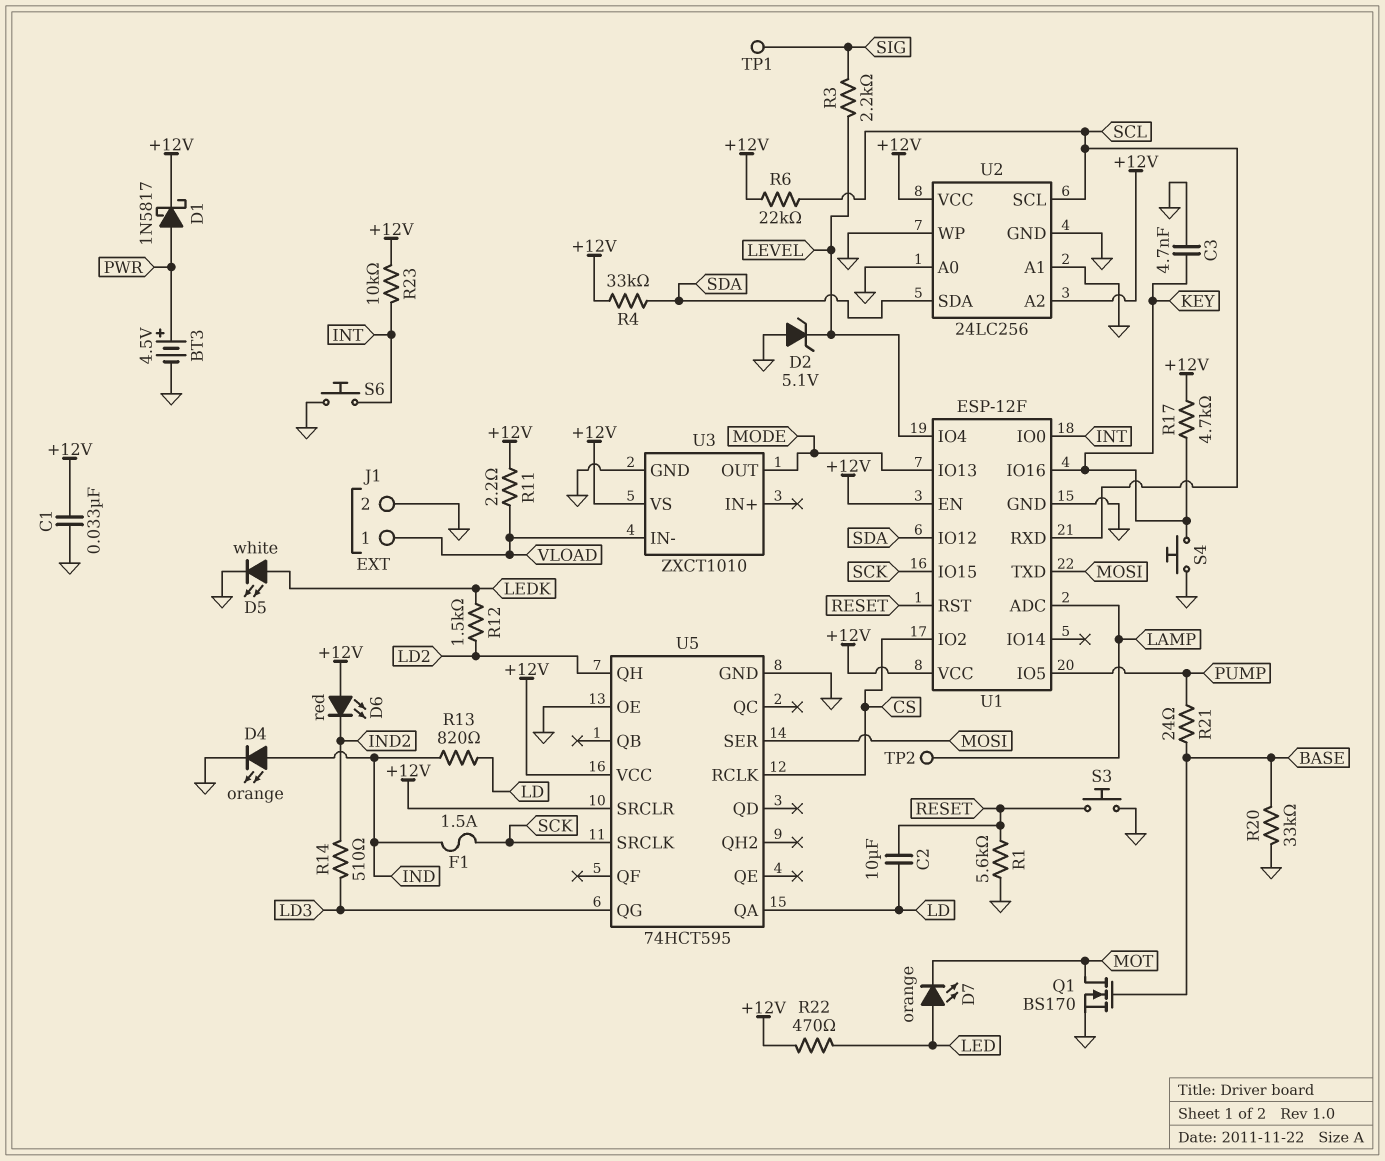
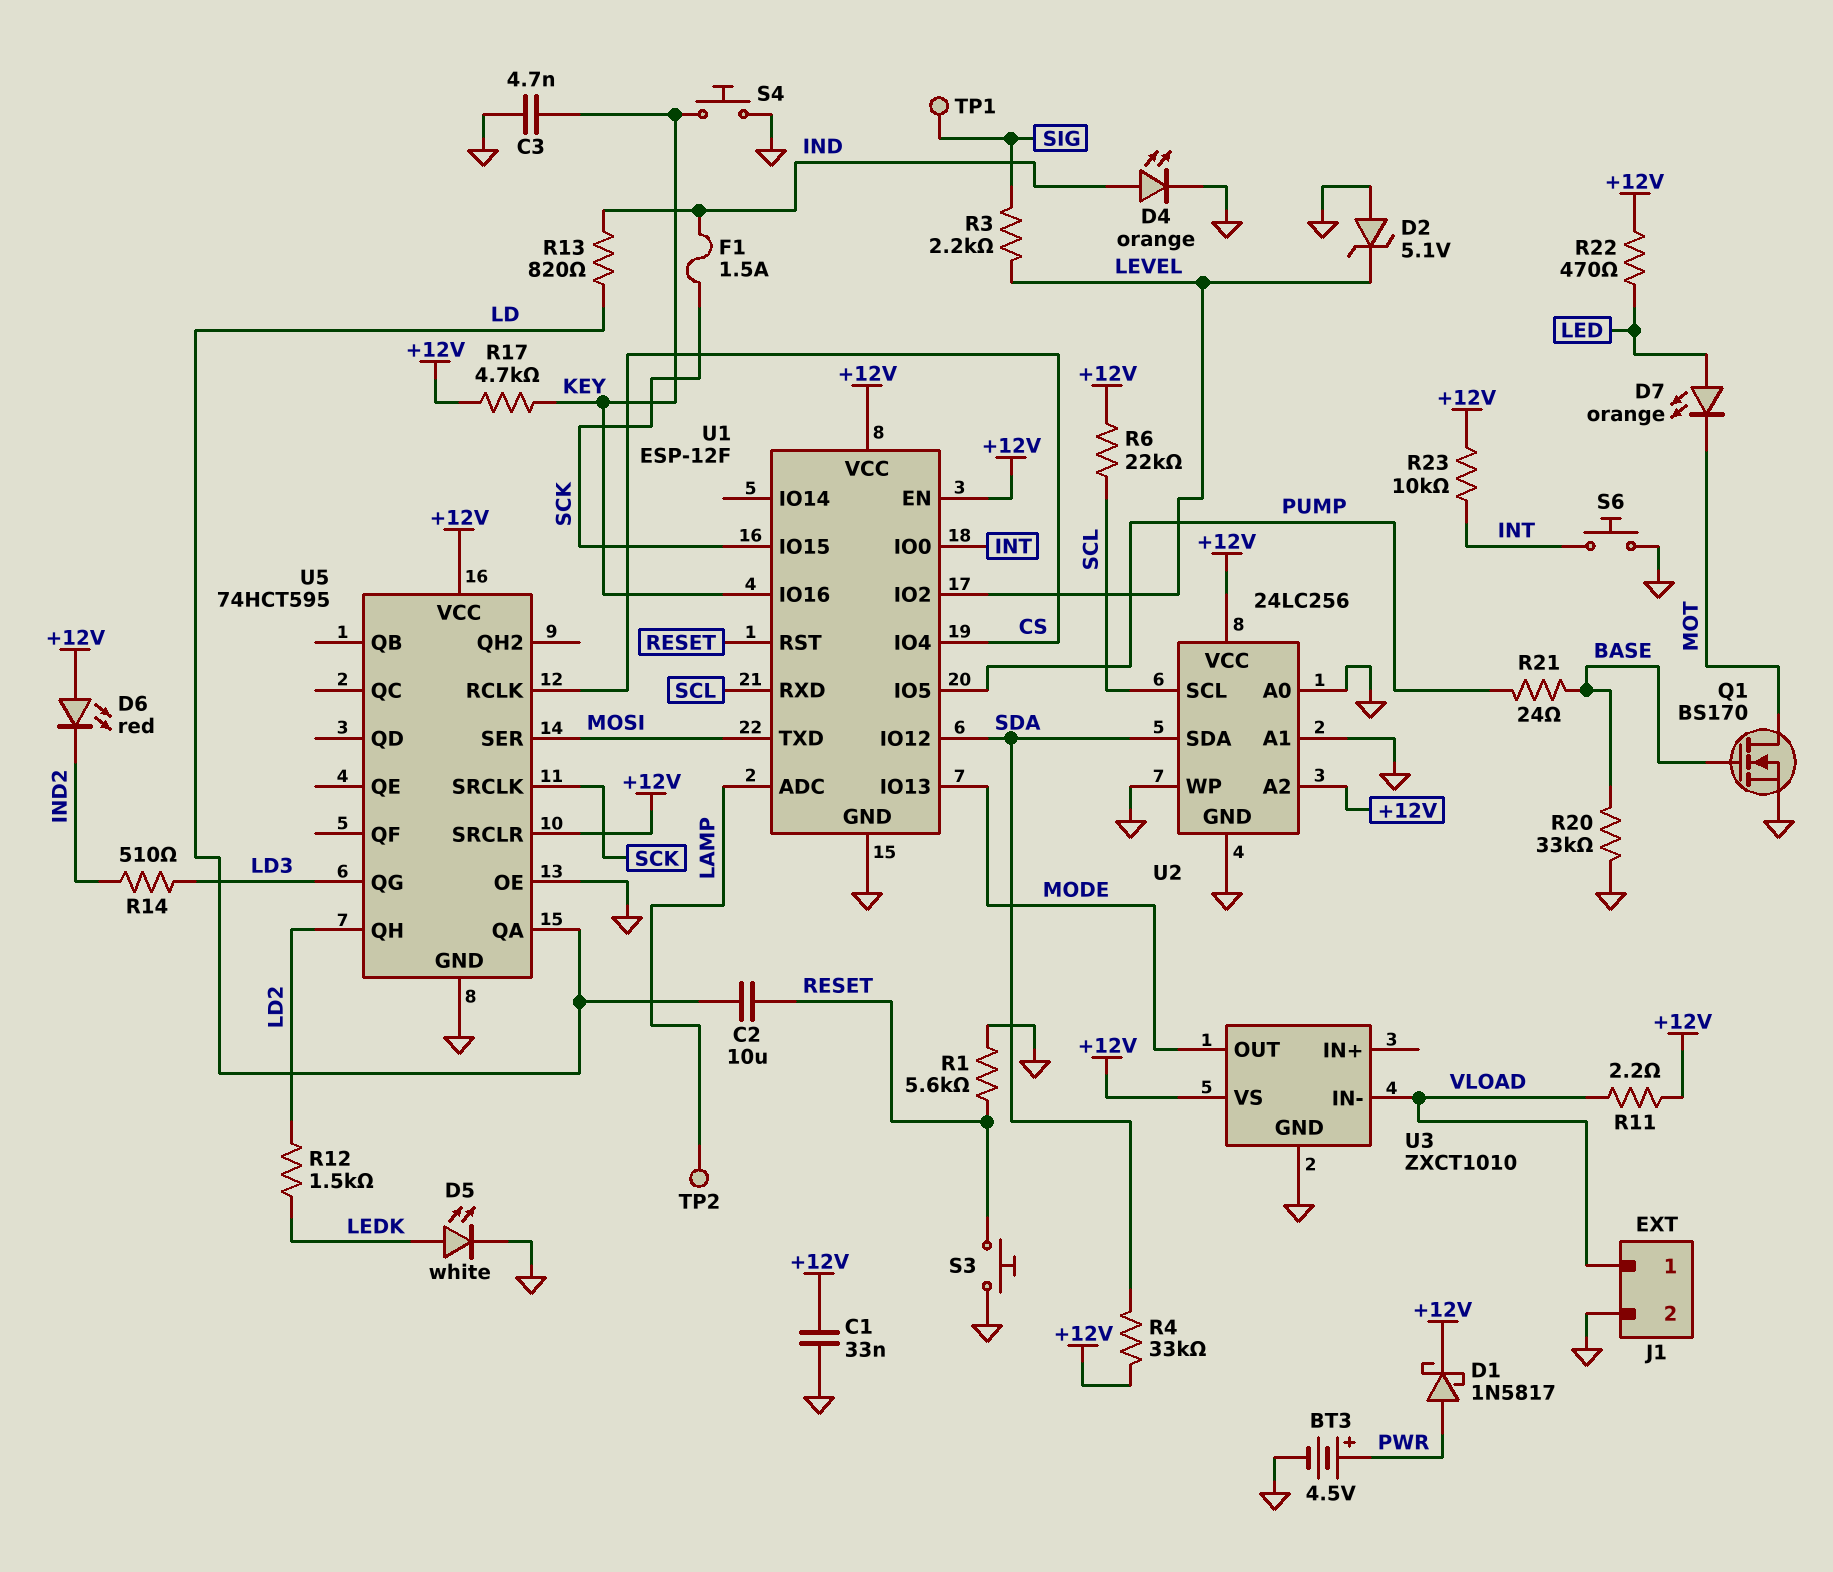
U1 pin IO2: CS -> LEVEL
U1 pin IO4: LEVEL -> CS

